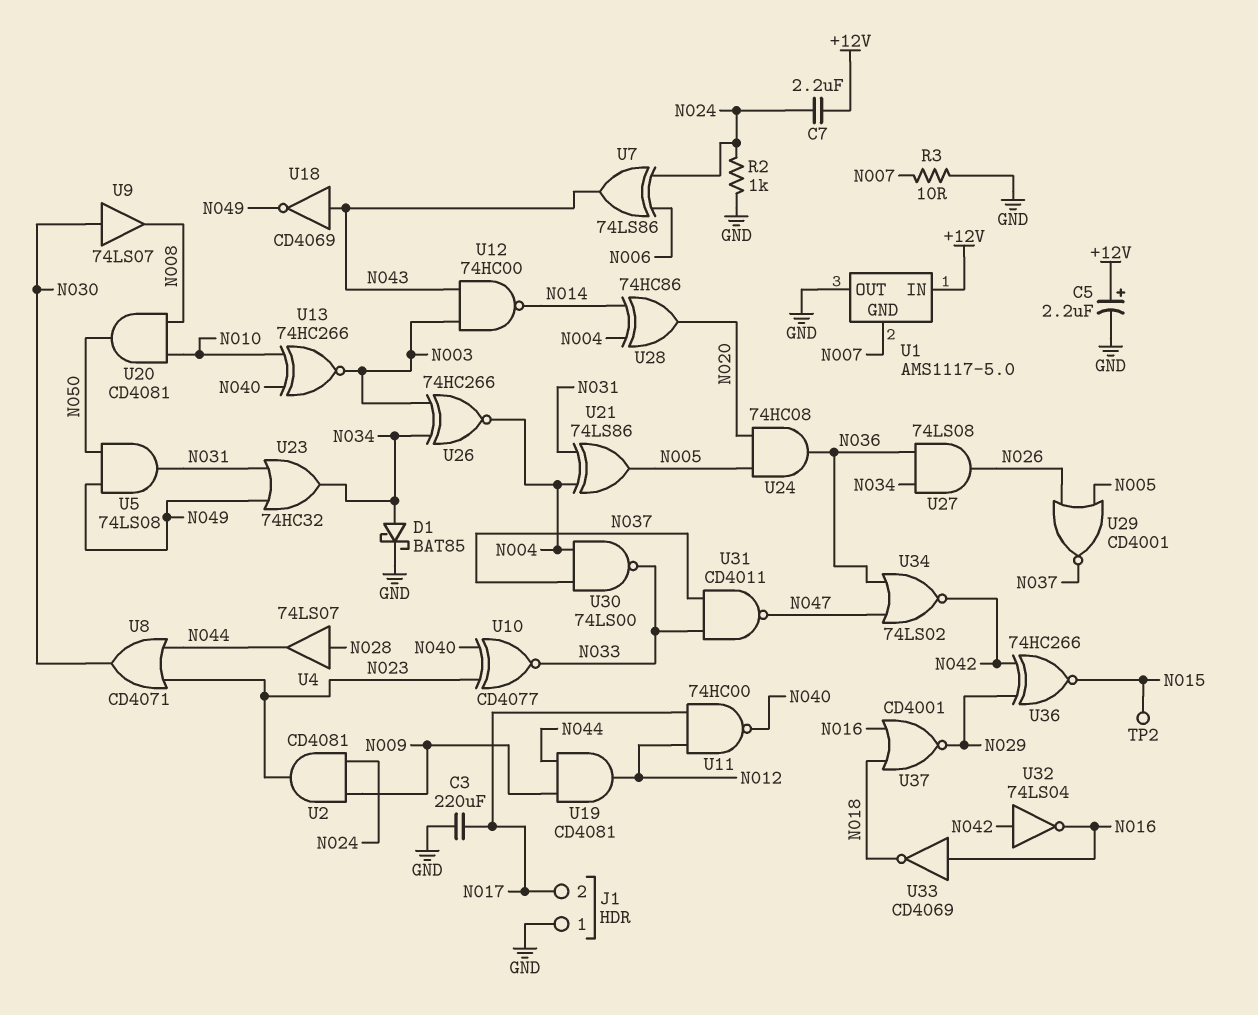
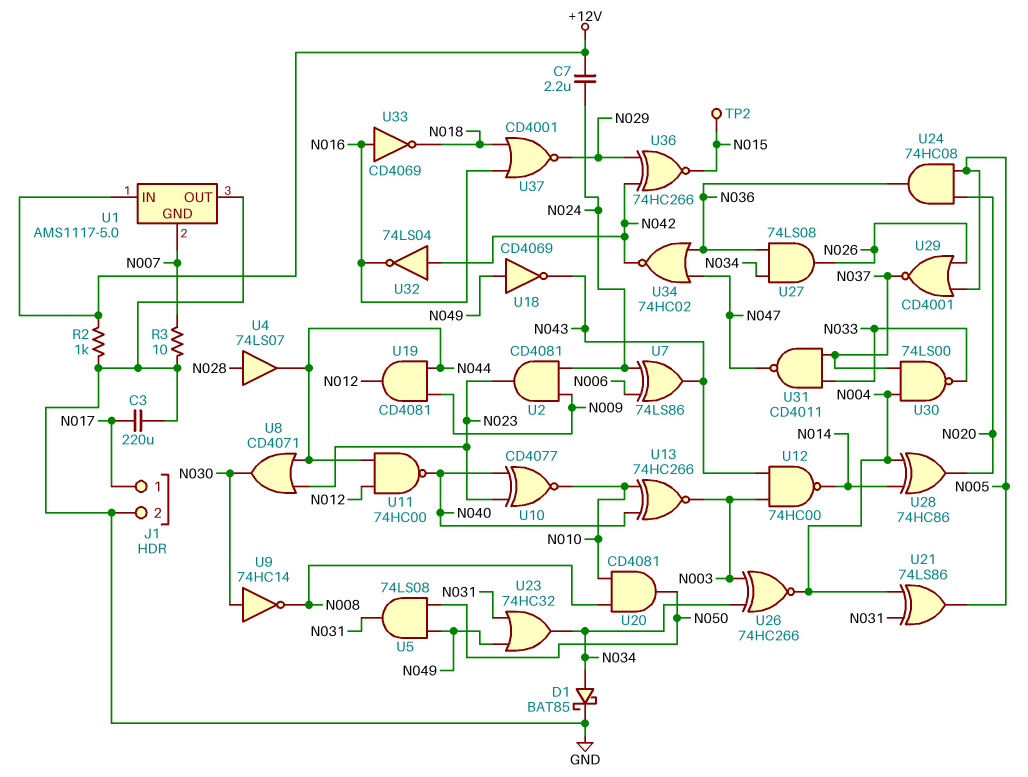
C5: 2.2uF (plus +12V, minus GND) -> none
J1 pin 1: GND -> N017
J1 pin 2: N017 -> GND
R2: 1k (GND, N024) -> 1k (+12V, GND)
U9: buffer 74LS07 (in N030, out N008) -> NOT 74HC14 (in N030, out N008)
U10: XNOR CD4077 (in N023, in N040, out N033) -> XNOR CD4077 (in N023, in N040, out N010)
U11: NAND 74HC00 (in N012, in N017, out N040) -> NAND 74HC00 (in N012, in N044, out N040)
U18: NOT CD4069 (in N043, out N049) -> NOT CD4069 (in N049, out N043)
U34: NOR 74LS02 (in N036, in N047, out N042) -> NOR 74HC02 (in N036, in N047, out N042)

